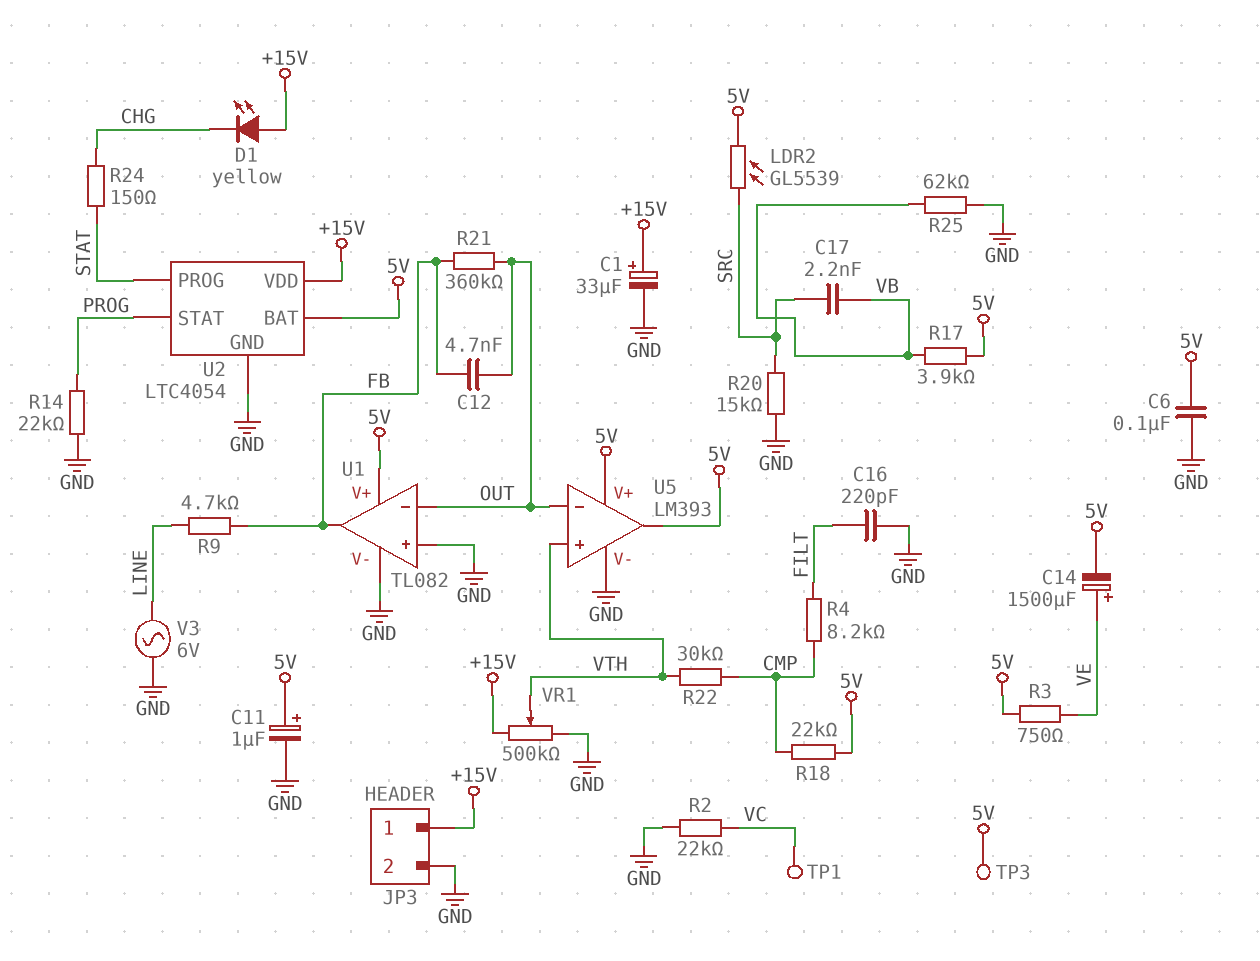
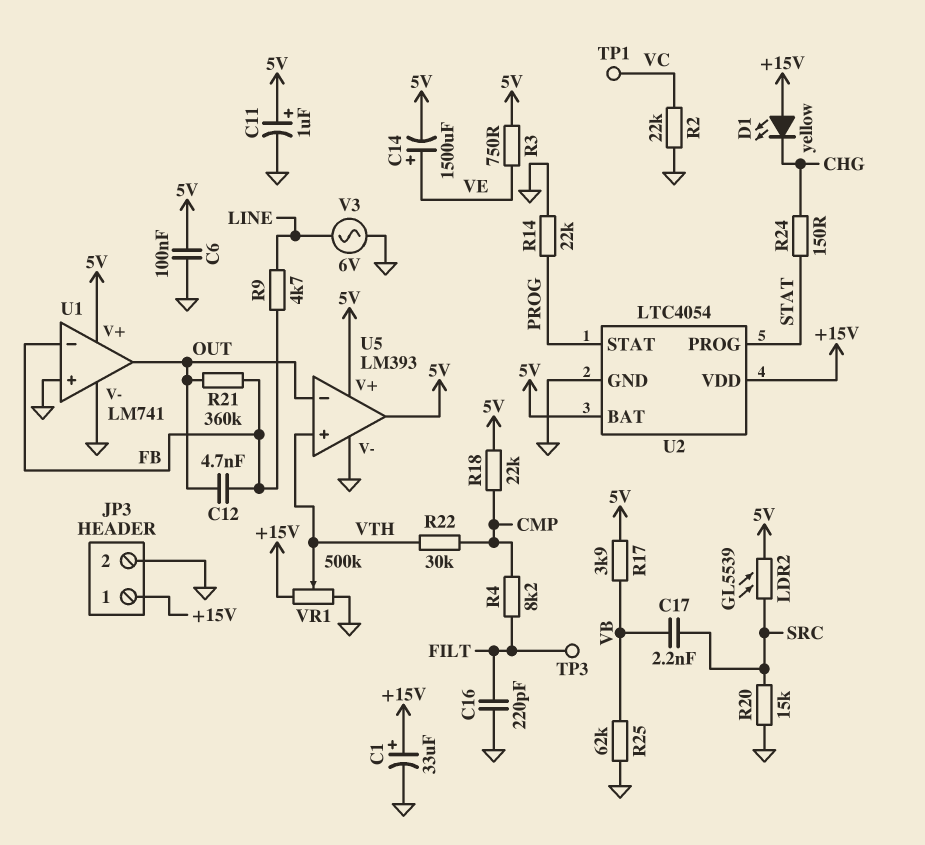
TP3: test point (5V) -> test point (FILT)
U1: TL082 -> LM741
U1 pin in-: OUT -> FB
U1 pin out: FB -> OUT

